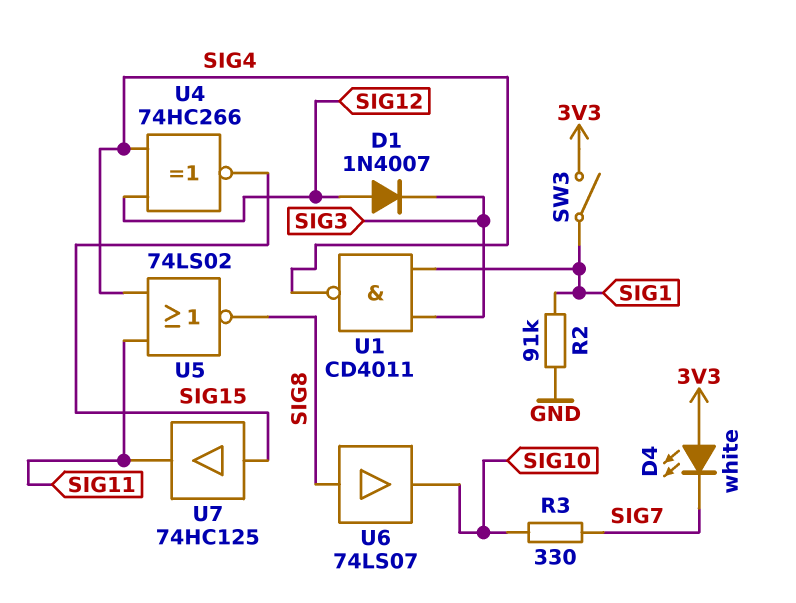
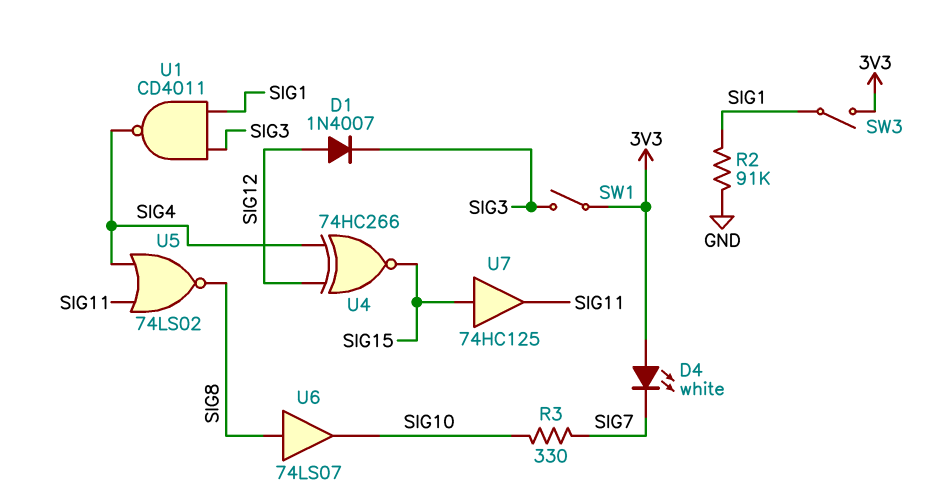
SW1: none -> switch (3V3, SIG3)

